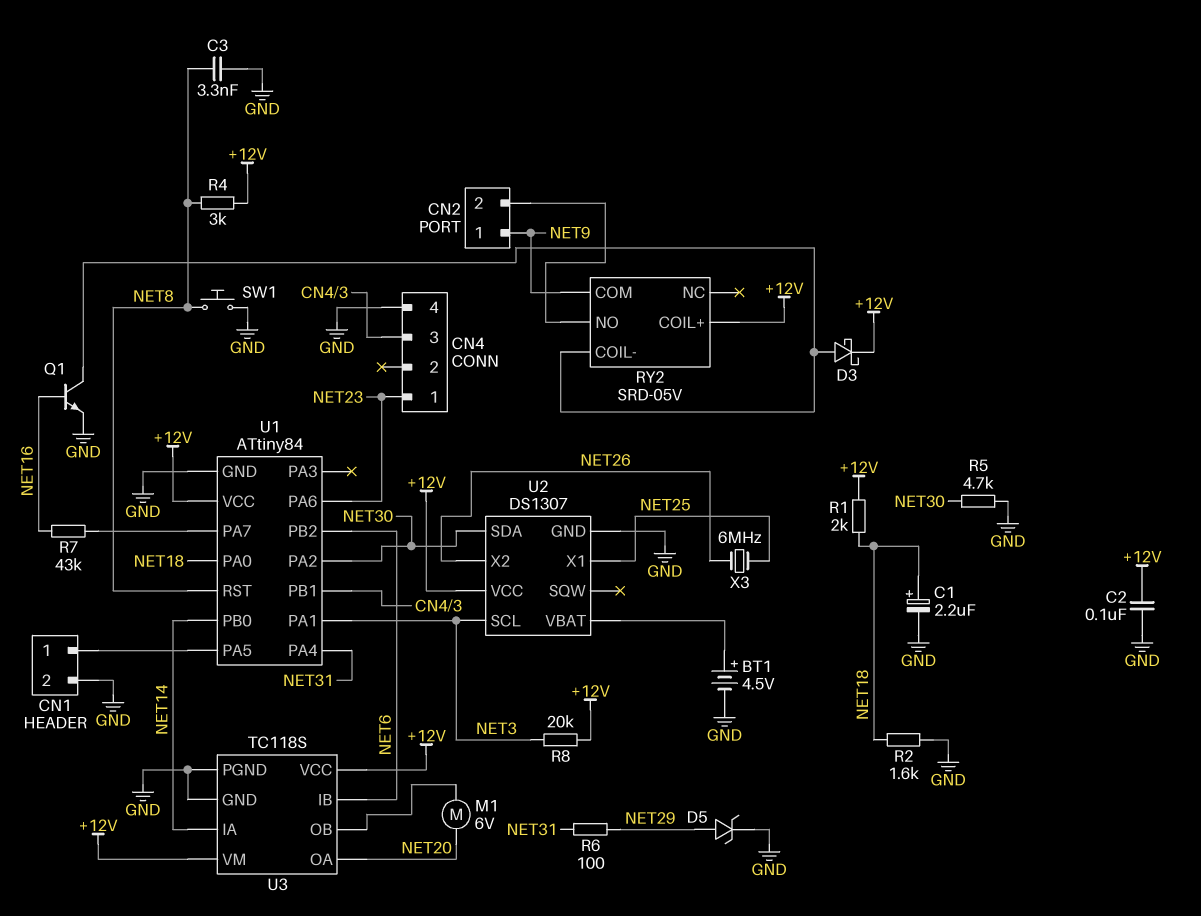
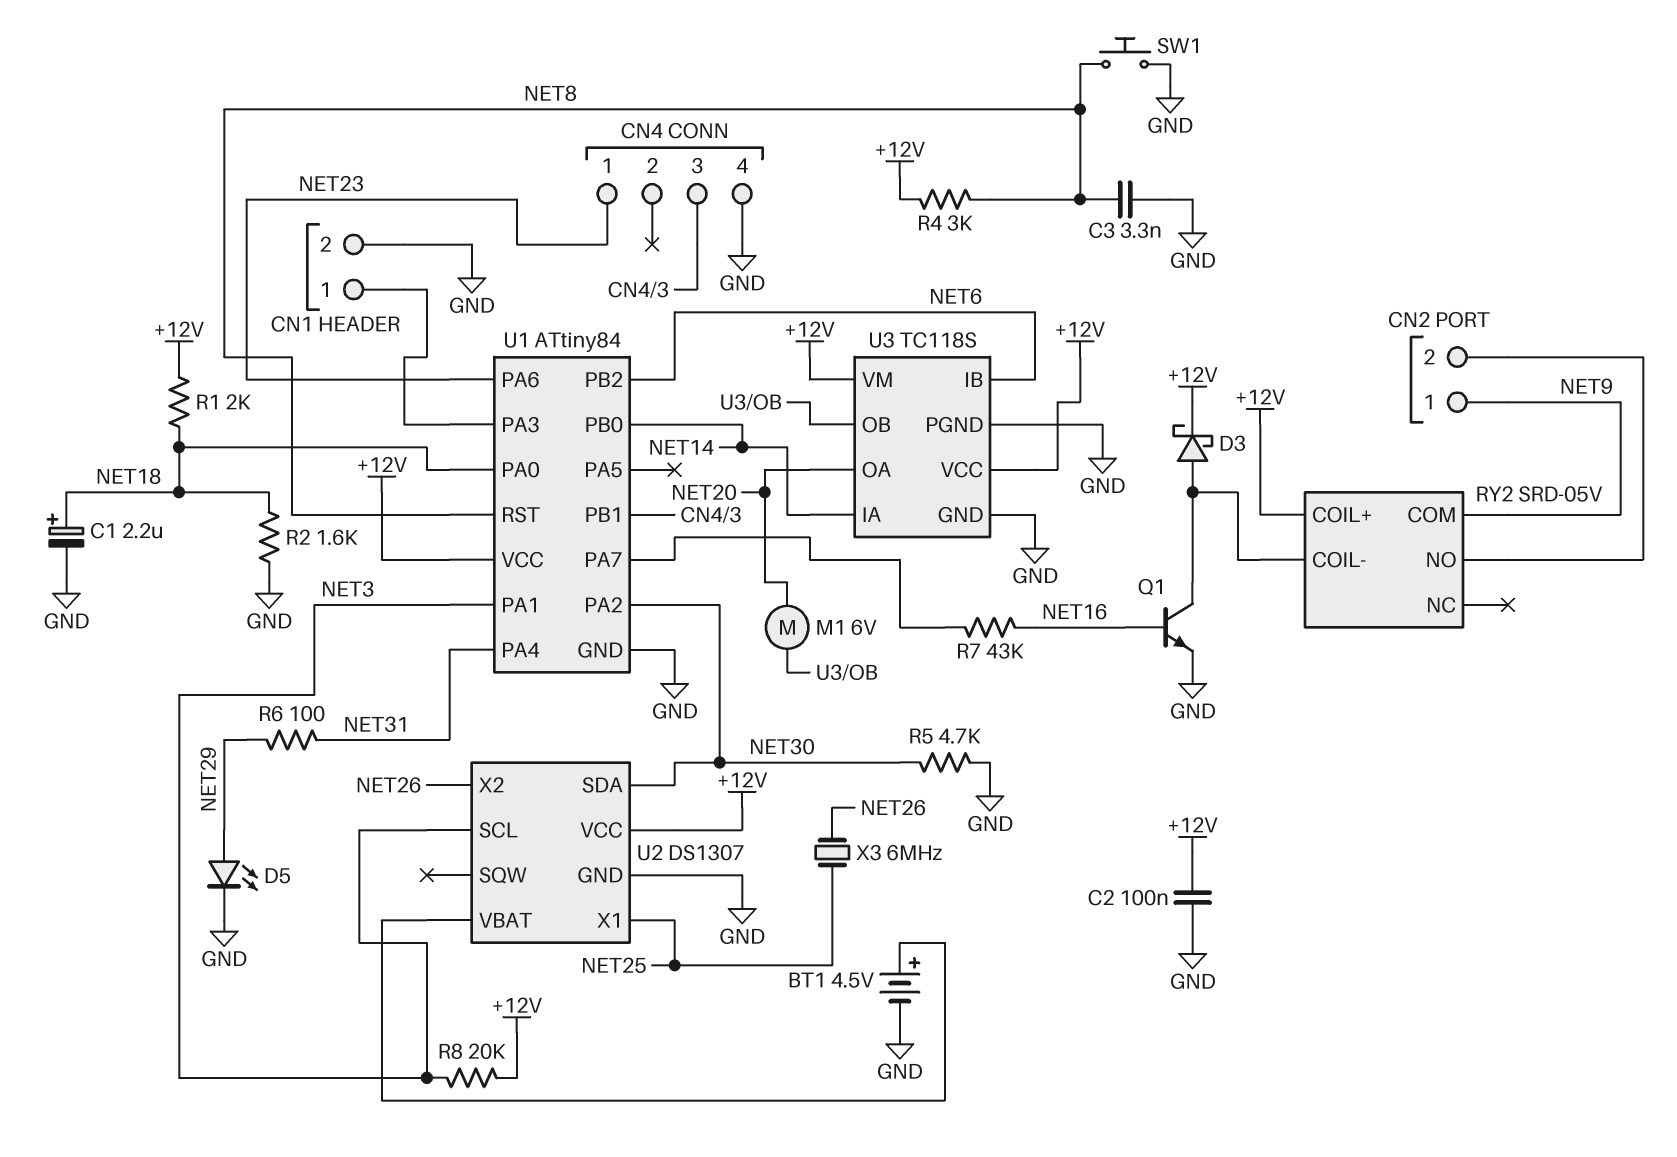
D5: zener (A NET29, K GND) -> LED (A NET29, K GND)
U1 pin PA3: none -> CN1/1
U1 pin PA5: CN1/1 -> none

